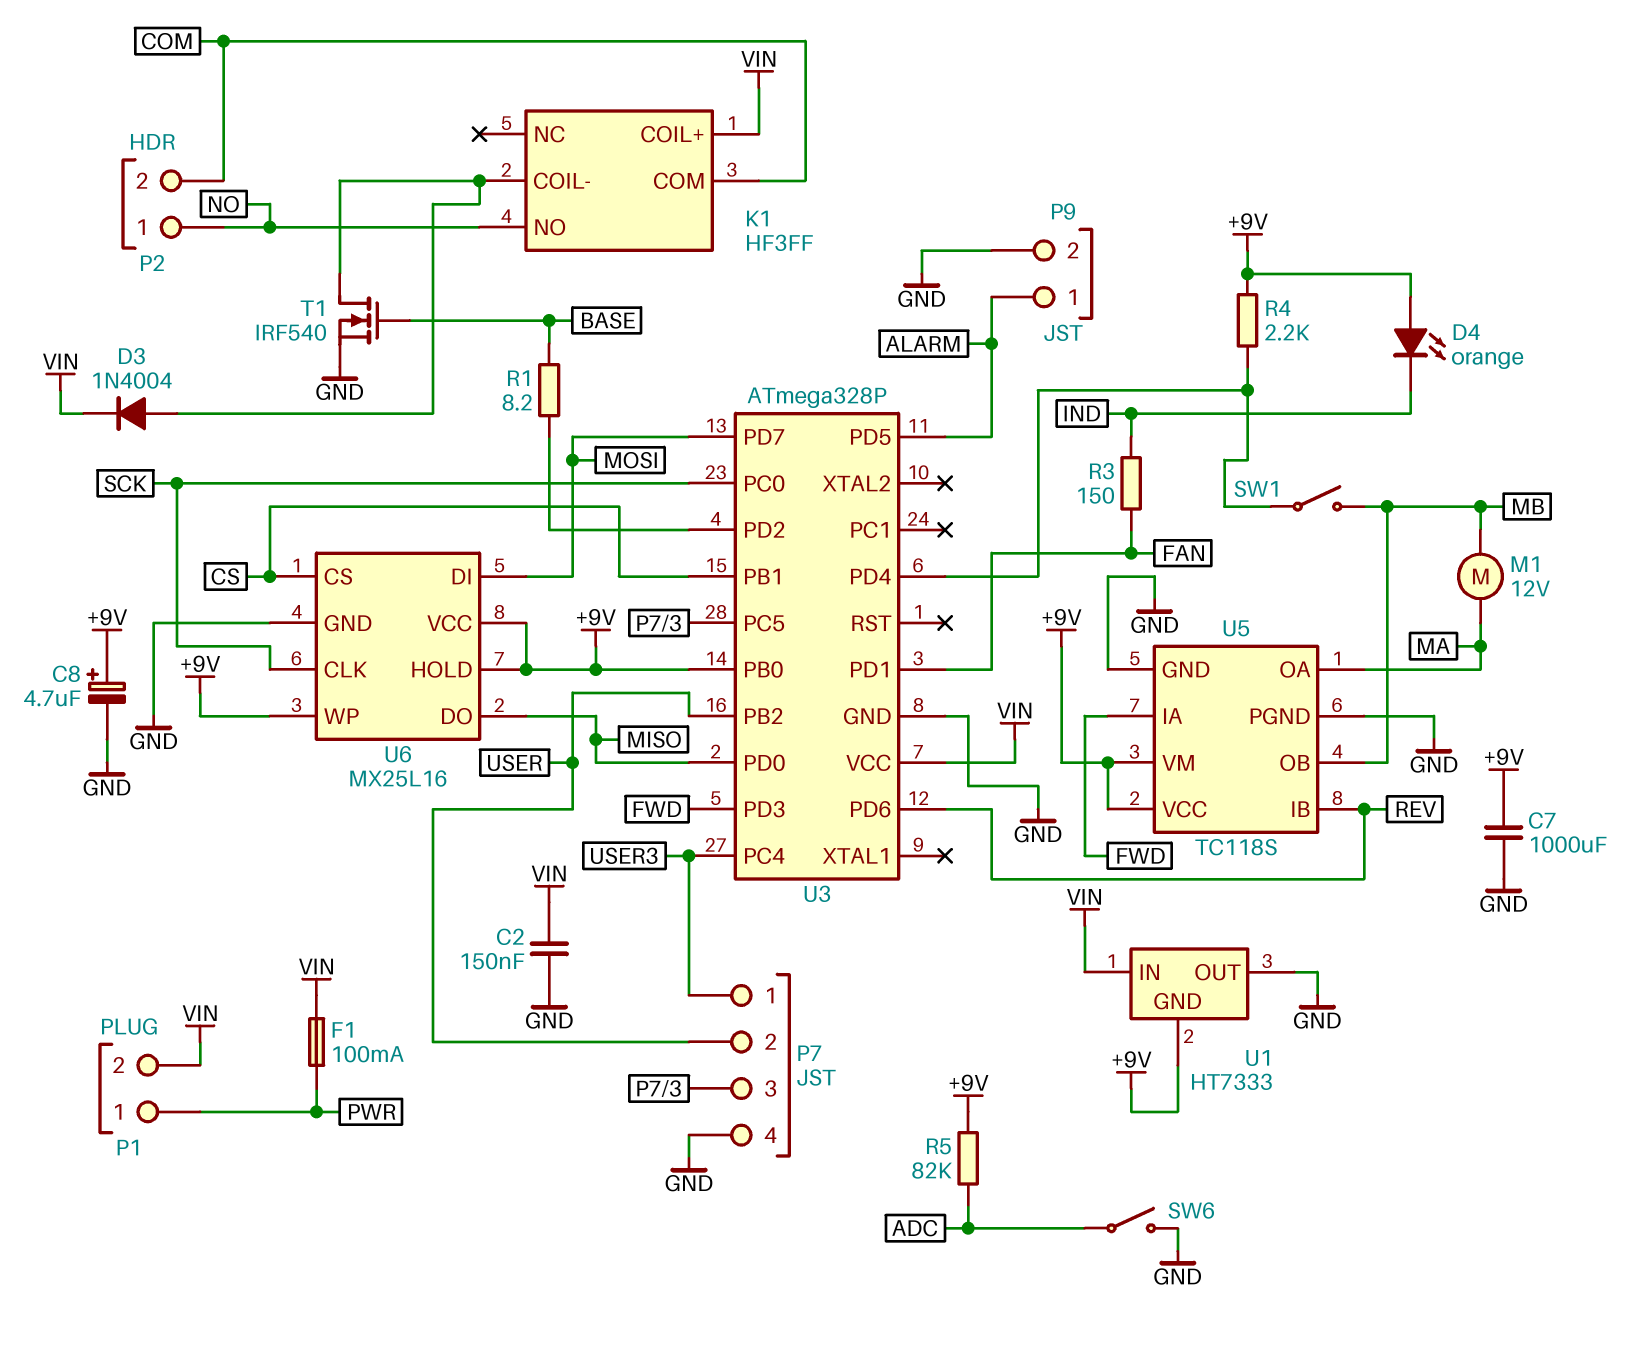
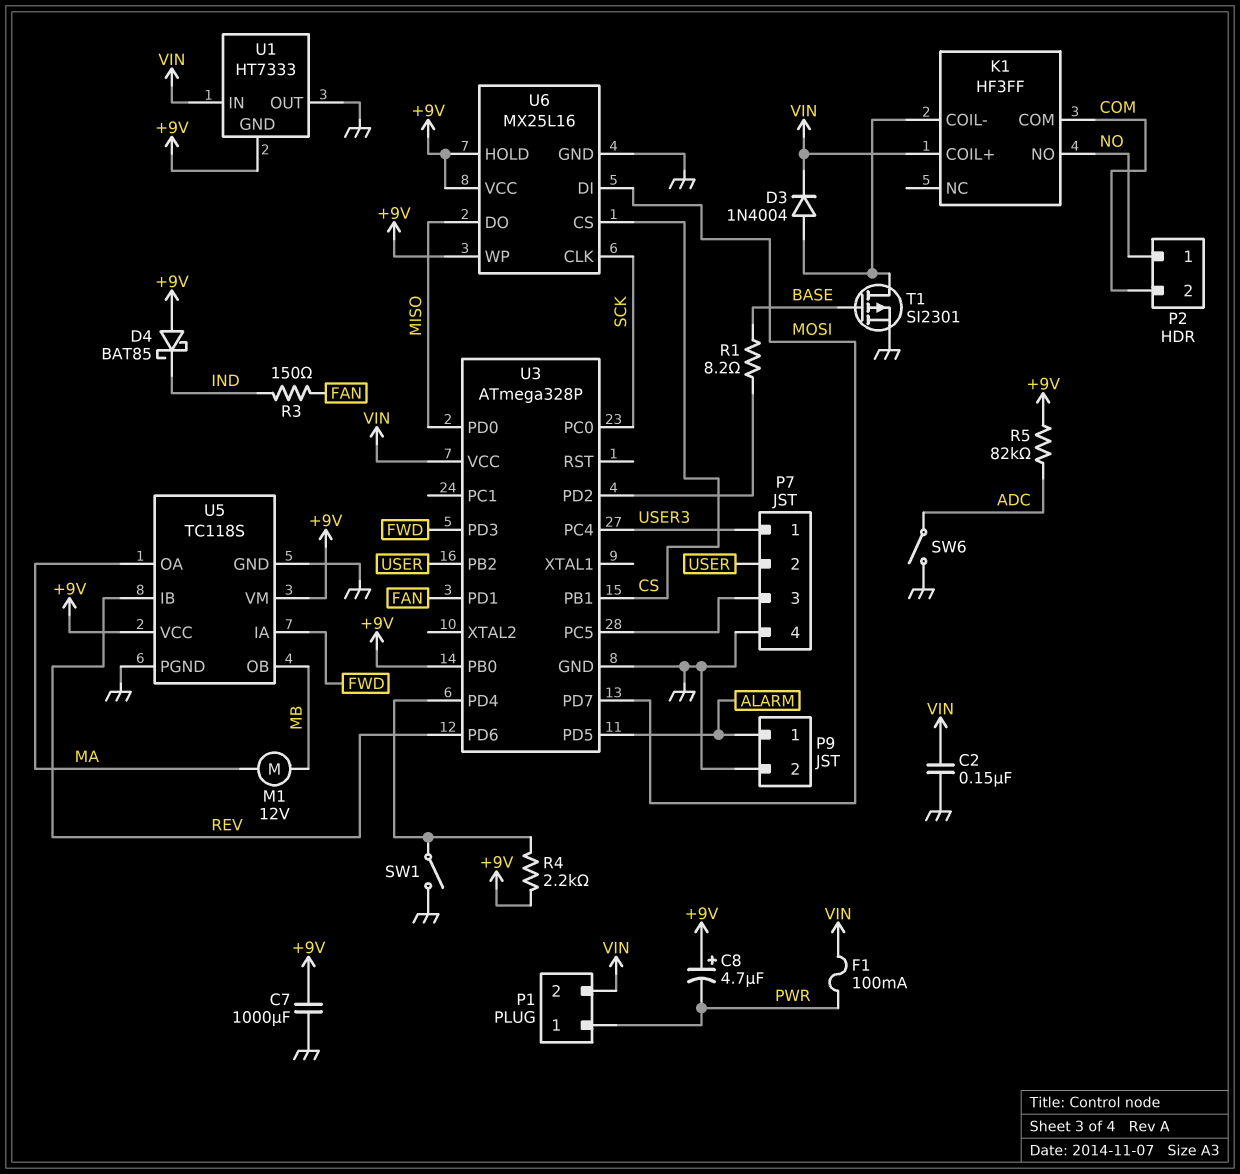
C8: 4.7uF (plus +9V, minus GND) -> 4.7uF (plus +9V, minus PWR)
D4: LED orange (A +9V, K IND) -> schottky BAT85 (A +9V, K IND)
SW1: switch (MB, U3/PD4) -> switch (GND, U3/PD4)
T1: NMOS IRF540 (G BASE, D K1/COIL-, S GND) -> PMOS SI2301 (G BASE, D K1/COIL-, S GND)

